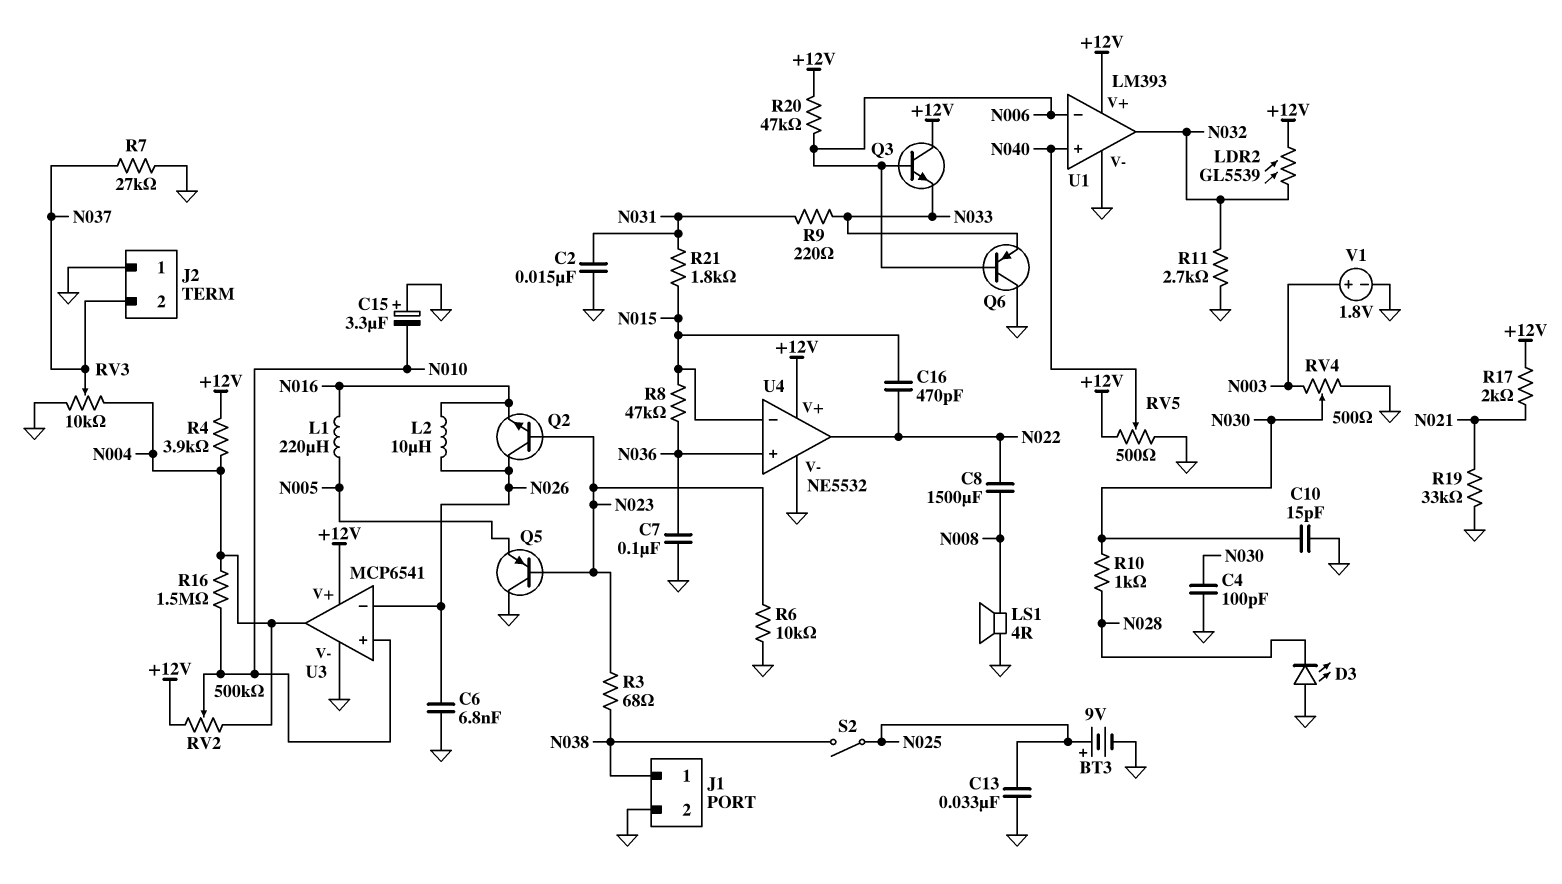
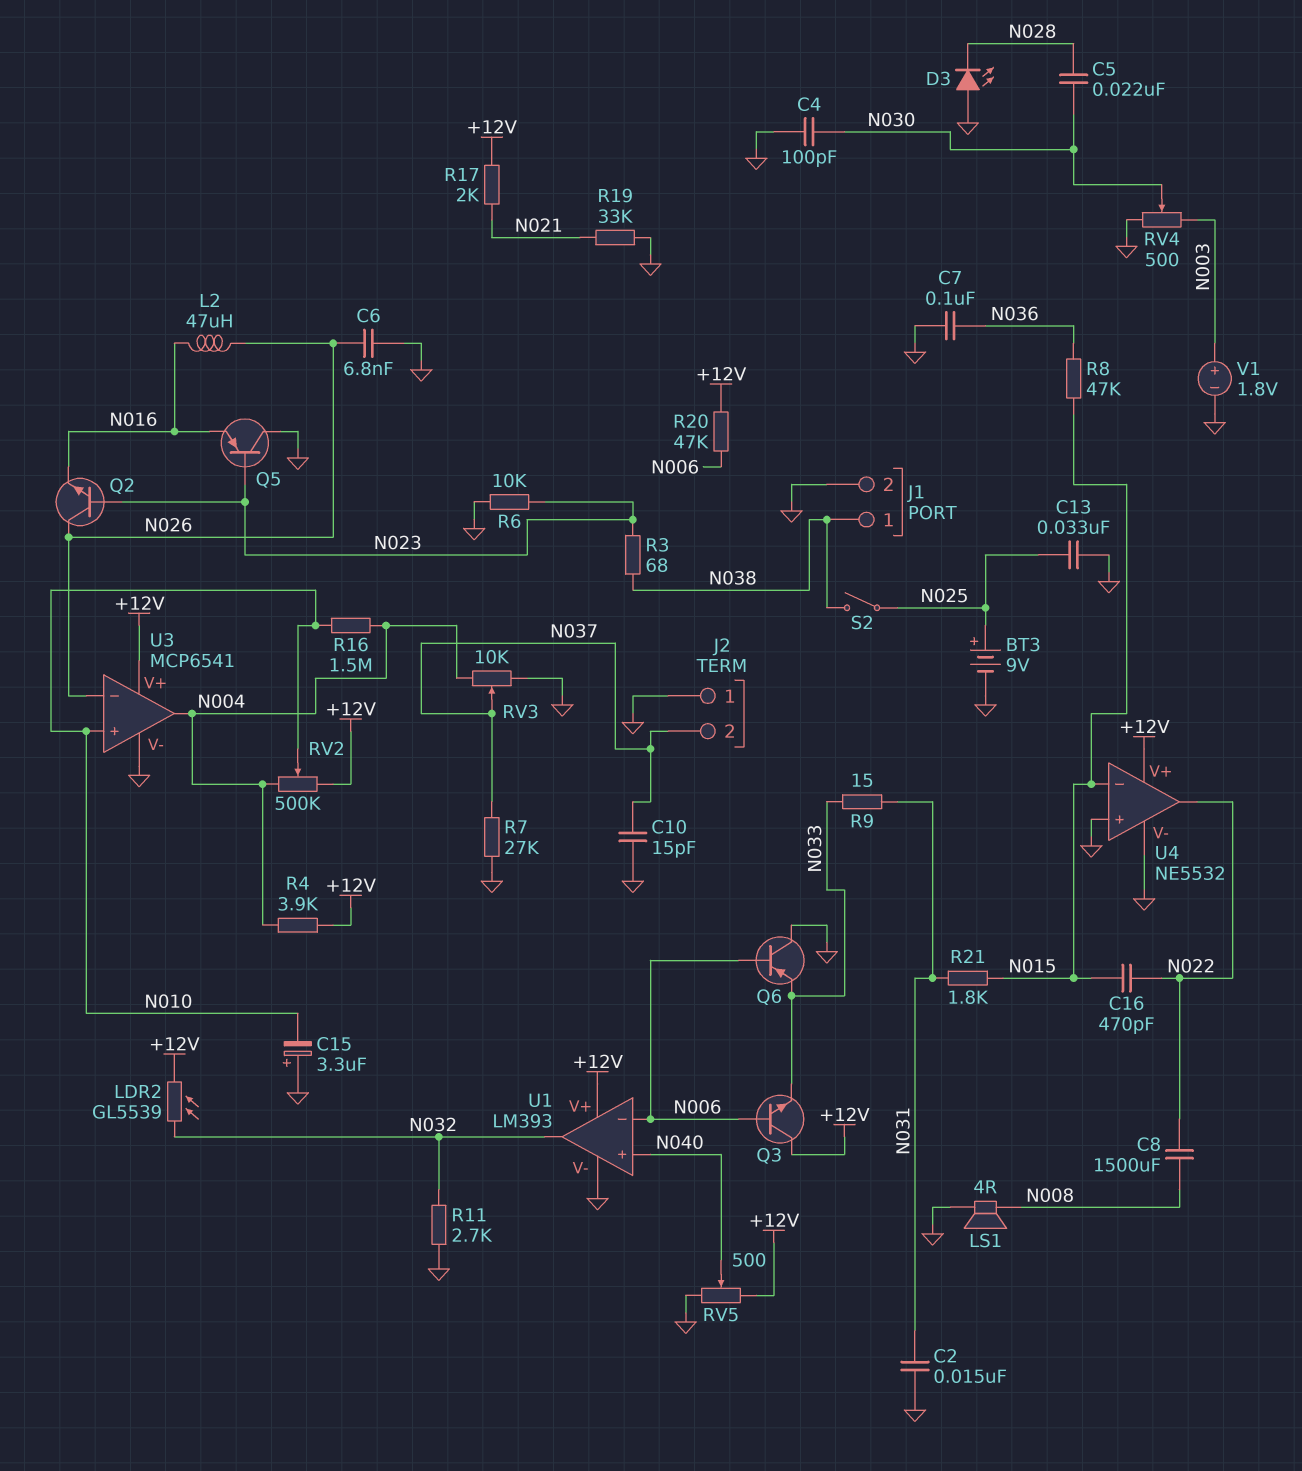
C5: none -> 22nF (N028, N030)
C10: 15pF (GND, N030) -> 15pF (GND, N037)
L1: 220uH (N005, N016) -> none
L2: 10uH (N016, N026) -> 47uH (N016, N026)
Q5: PNP (B N023, C GND, E N005) -> PNP (B N023, C GND, E N016)
R9: 220 (N031, N033) -> 15 (N031, N033)
R10: 1k (N028, N030) -> none
U4 pin in+: N036 -> GND

